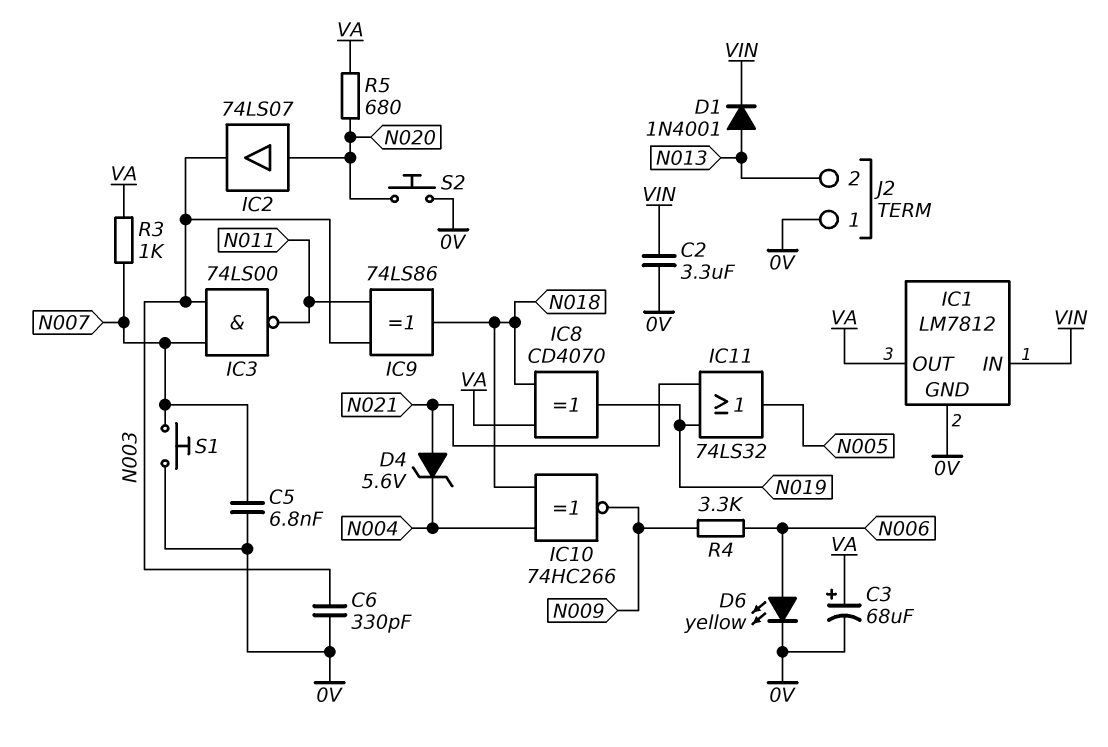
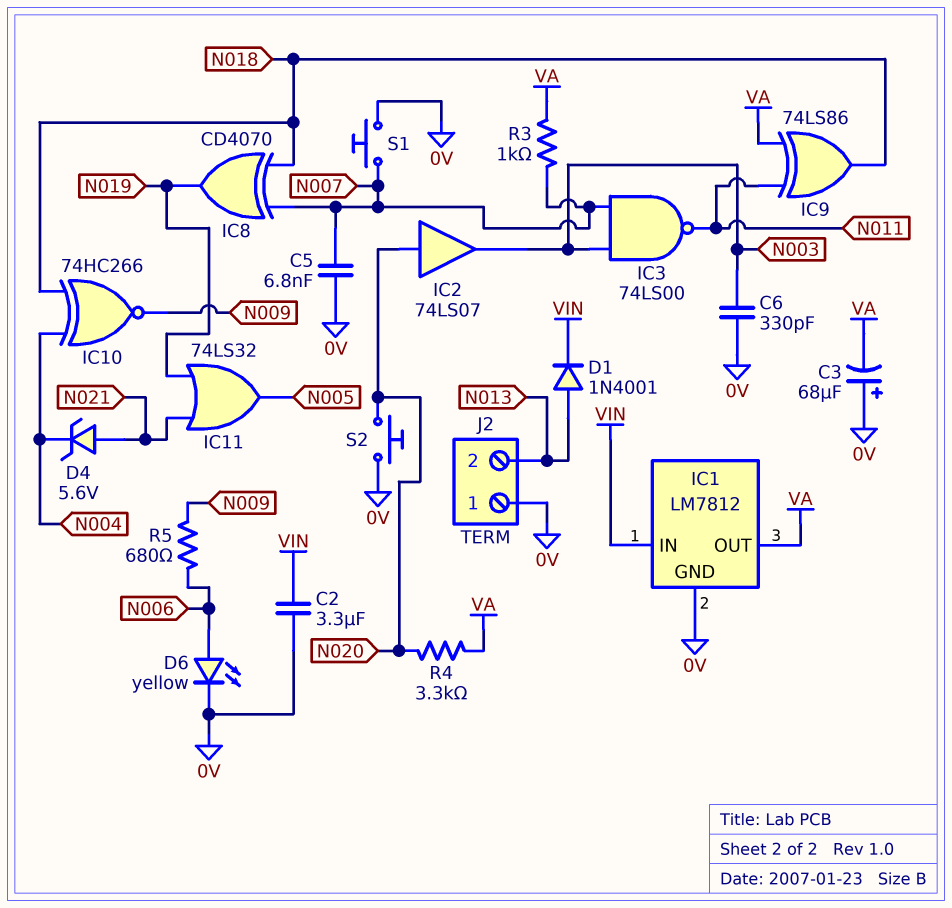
C3: 68uF (plus VA, minus 0V) -> 68uF (plus 0V, minus VA)
IC8: XOR CD4070 (in N018, in VA, out N019) -> XOR CD4070 (in N007, in N018, out N019)
IC9: XOR 74LS86 (in N003, in N011, out N018) -> XOR 74LS86 (in N011, in VA, out N018)
R4: 3.3k (N006, N009) -> 3.3k (N020, VA)
R5: 680 (N020, VA) -> 680 (N006, N009)

